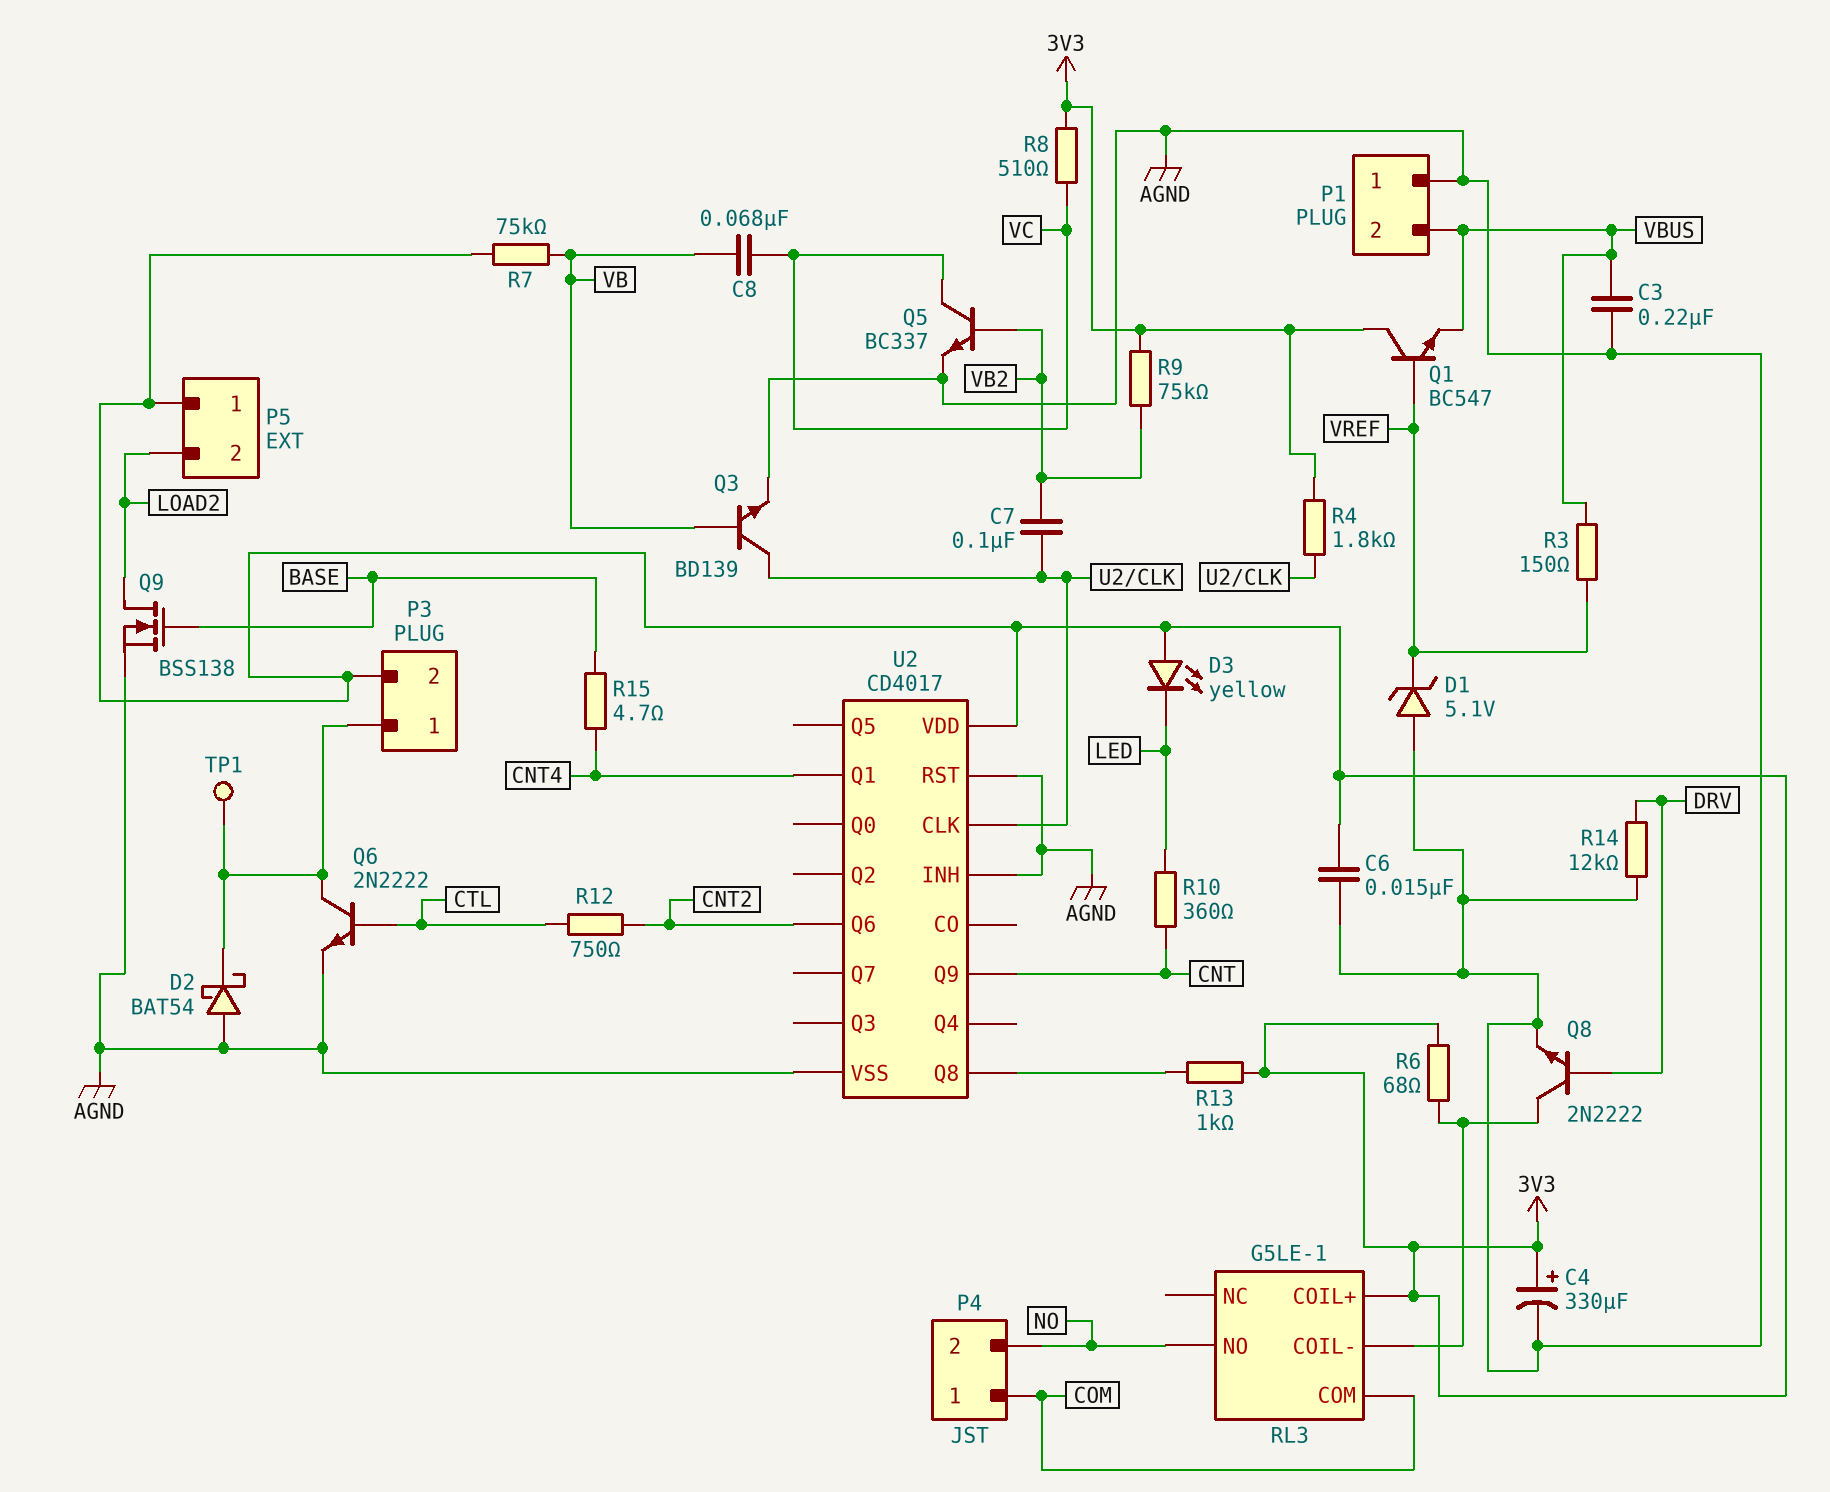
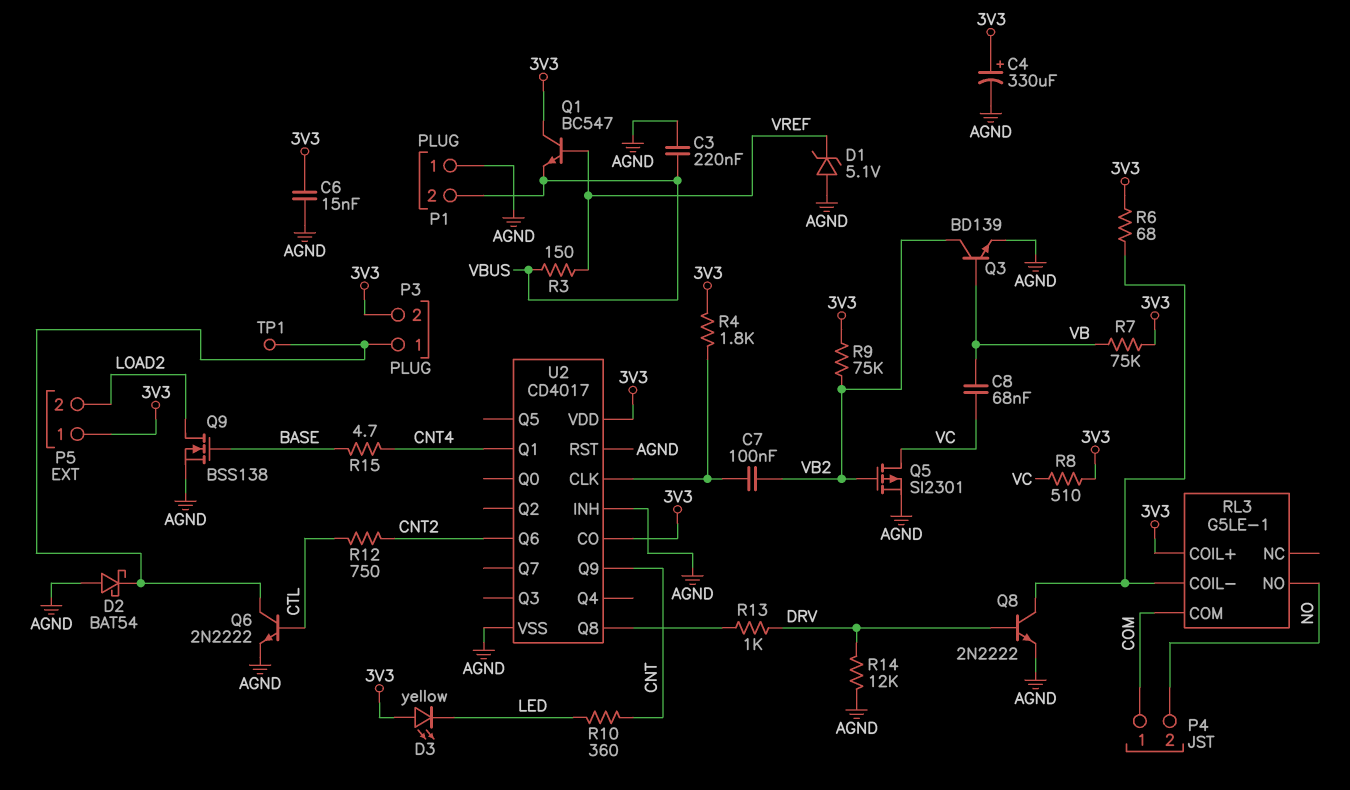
Q3: NPN BD139 (B VB, C U2/CLK, E AGND) -> NPN BD139 (B VB, C VB2, E AGND)
Q5: NPN BC337 (B VB2, C VC, E AGND) -> PMOS SI2301 (G VB2, D VC, S AGND)
R13: 1k (3V3, U2/Q8) -> 1k (DRV, U2/Q8)
U2 pin CO: none -> 3V3

